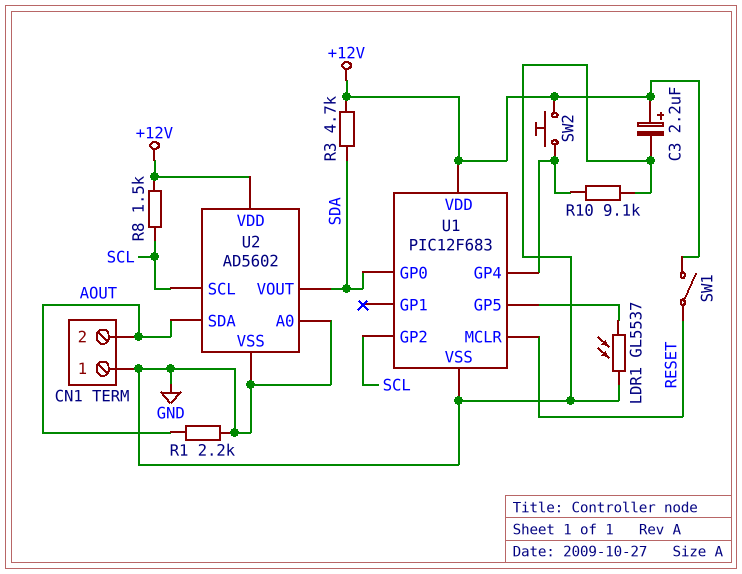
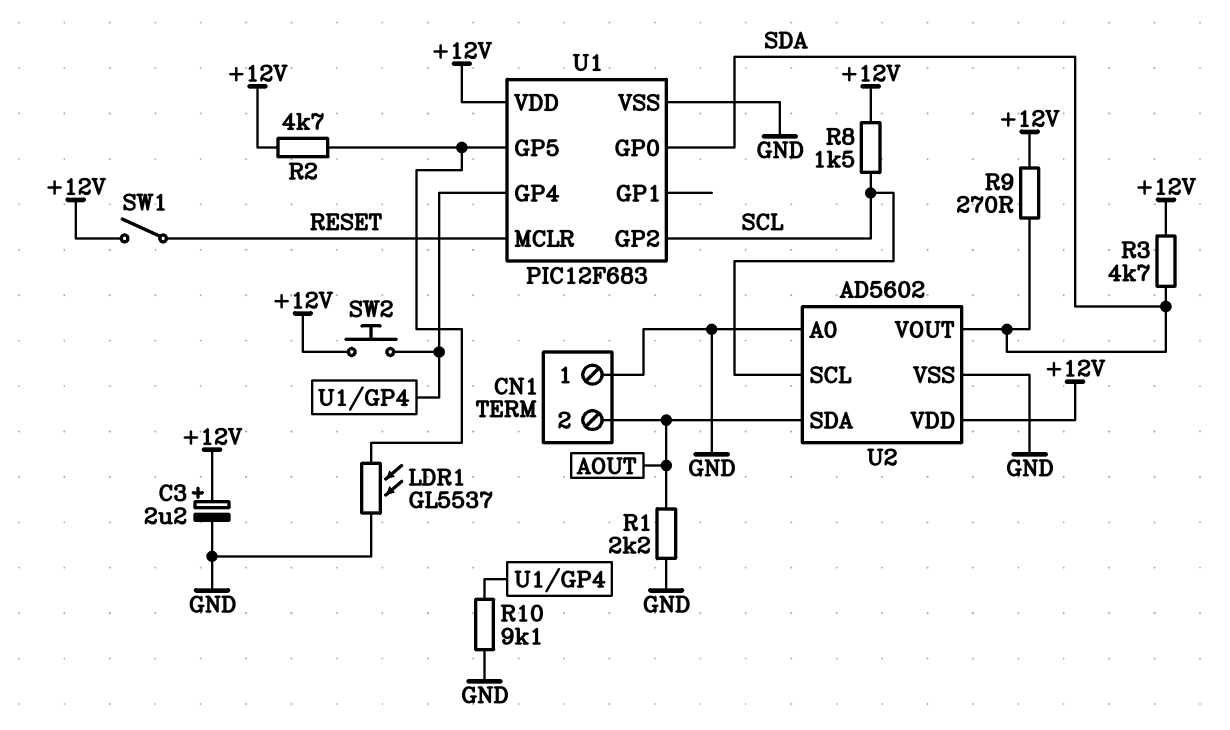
R2: none -> 4.7k (+12V, U1/GP5)
R9: none -> 270 (+12V, SDA)

